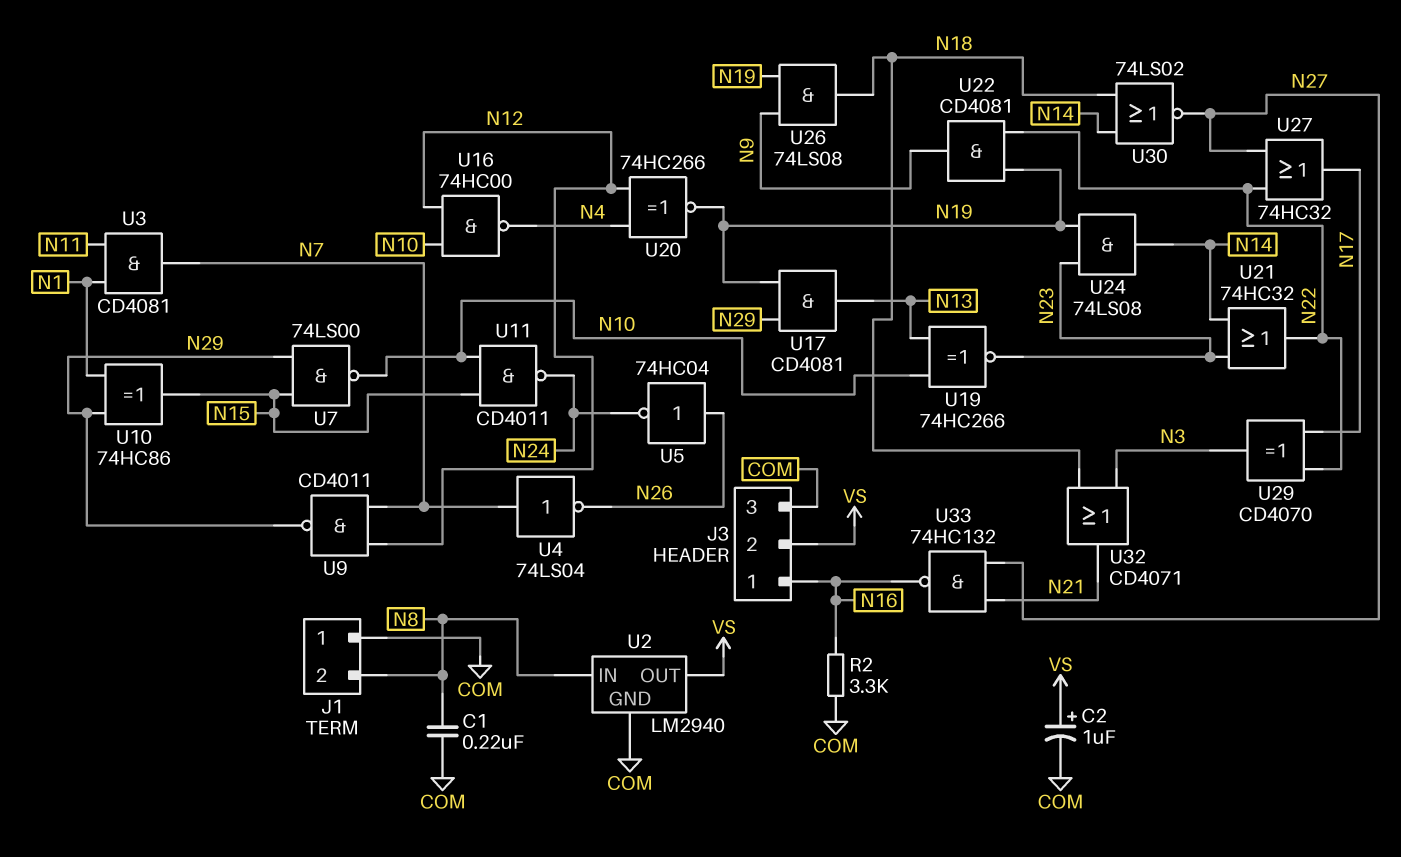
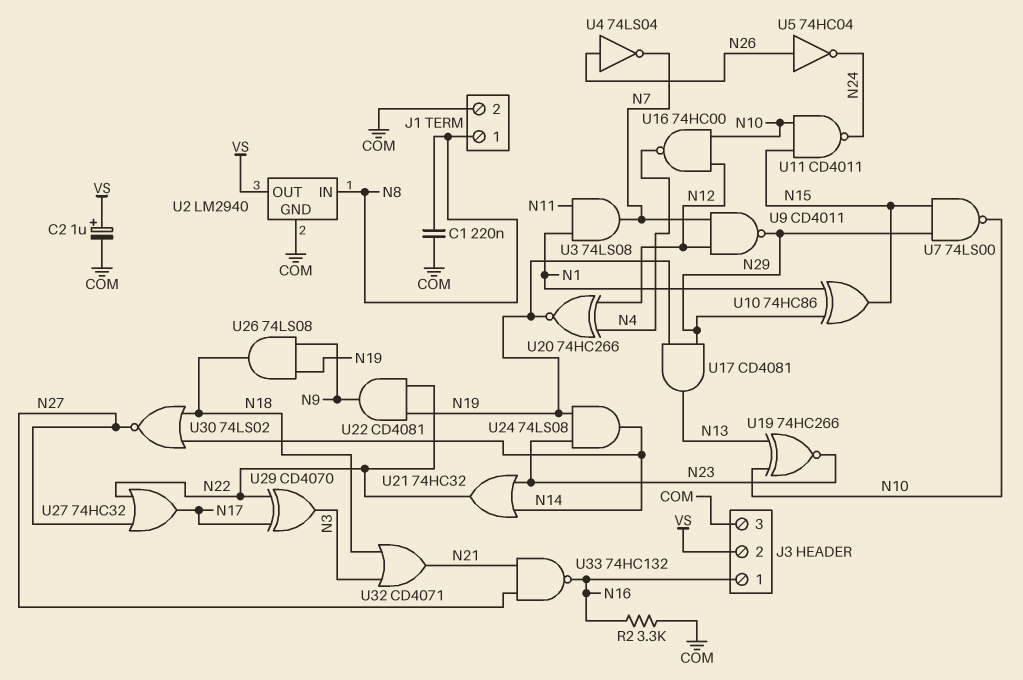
J1 pin 1: COM -> N8
J1 pin 2: N8 -> COM
U3: AND CD4081 (in N1, in N11, out N7) -> AND 74LS08 (in N1, in N11, out N7)
U4: NOT 74LS04 (in N7, out N26) -> NOT 74LS04 (in N26, out N7)

